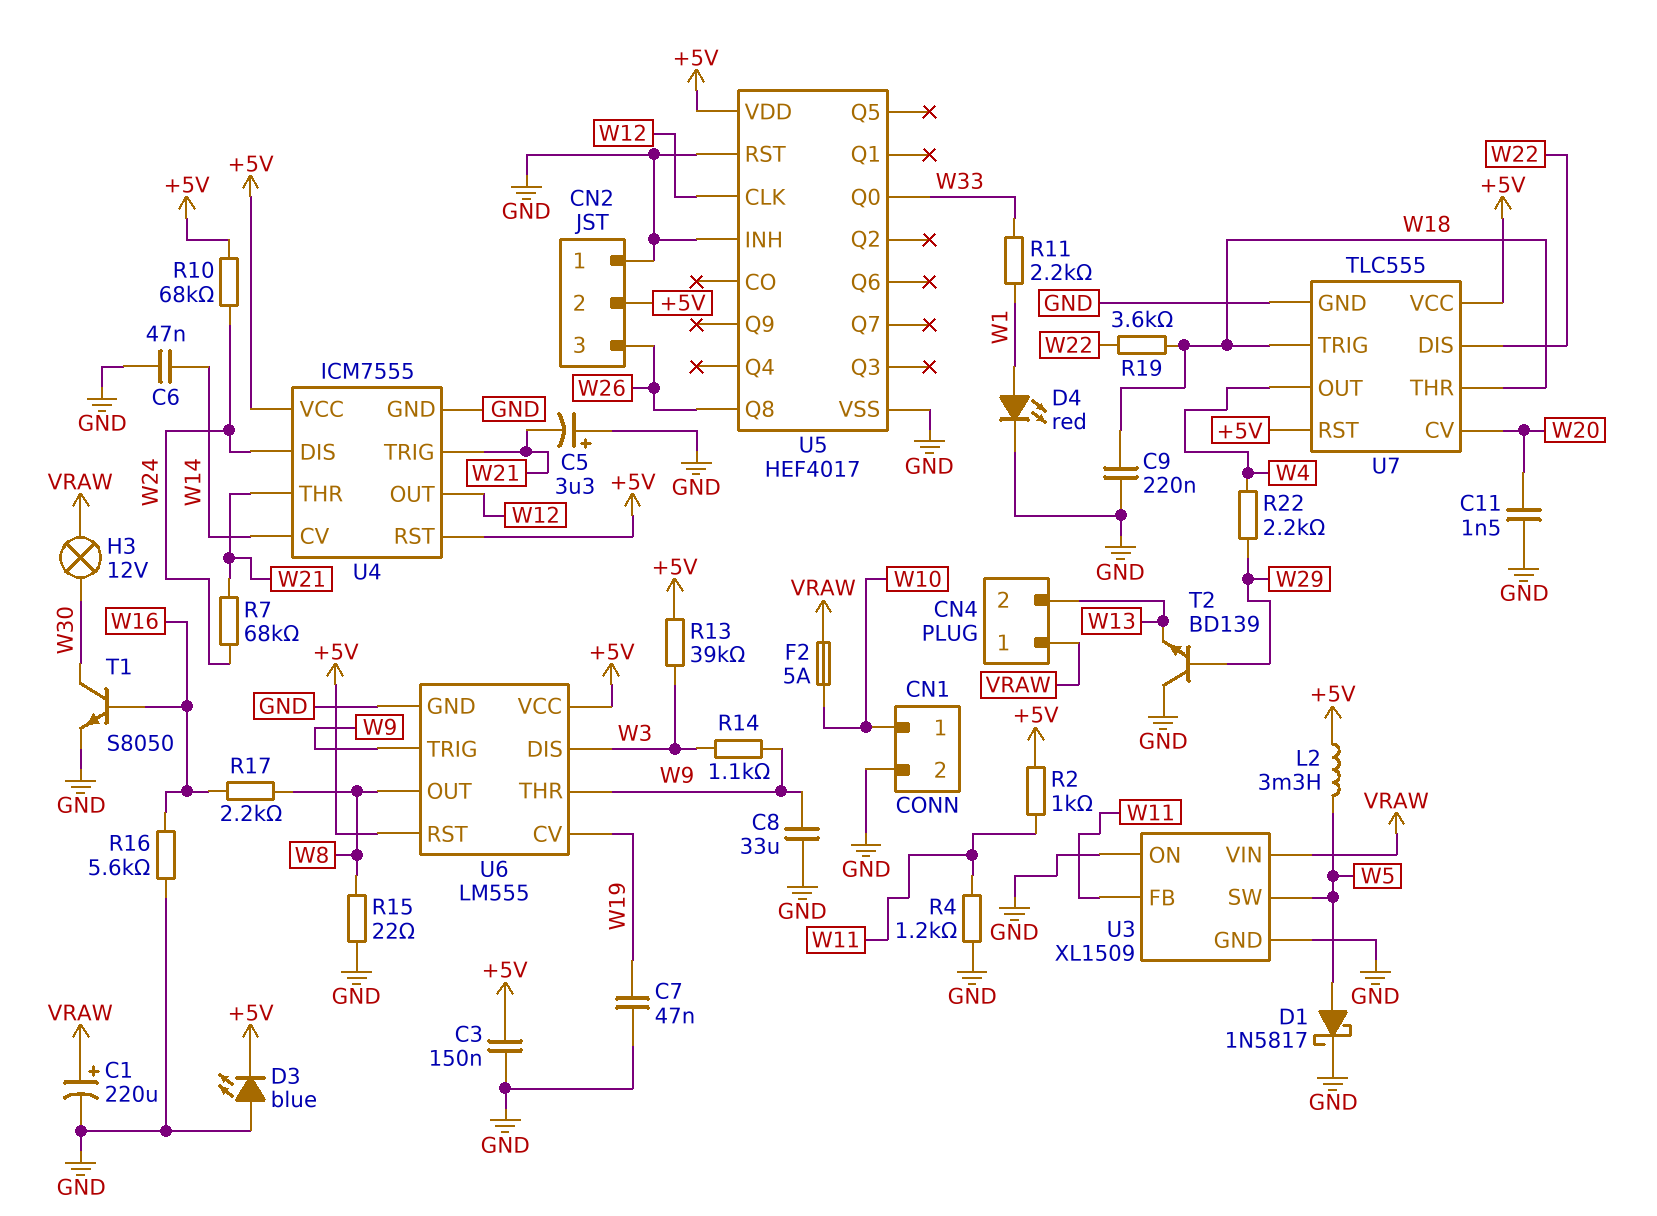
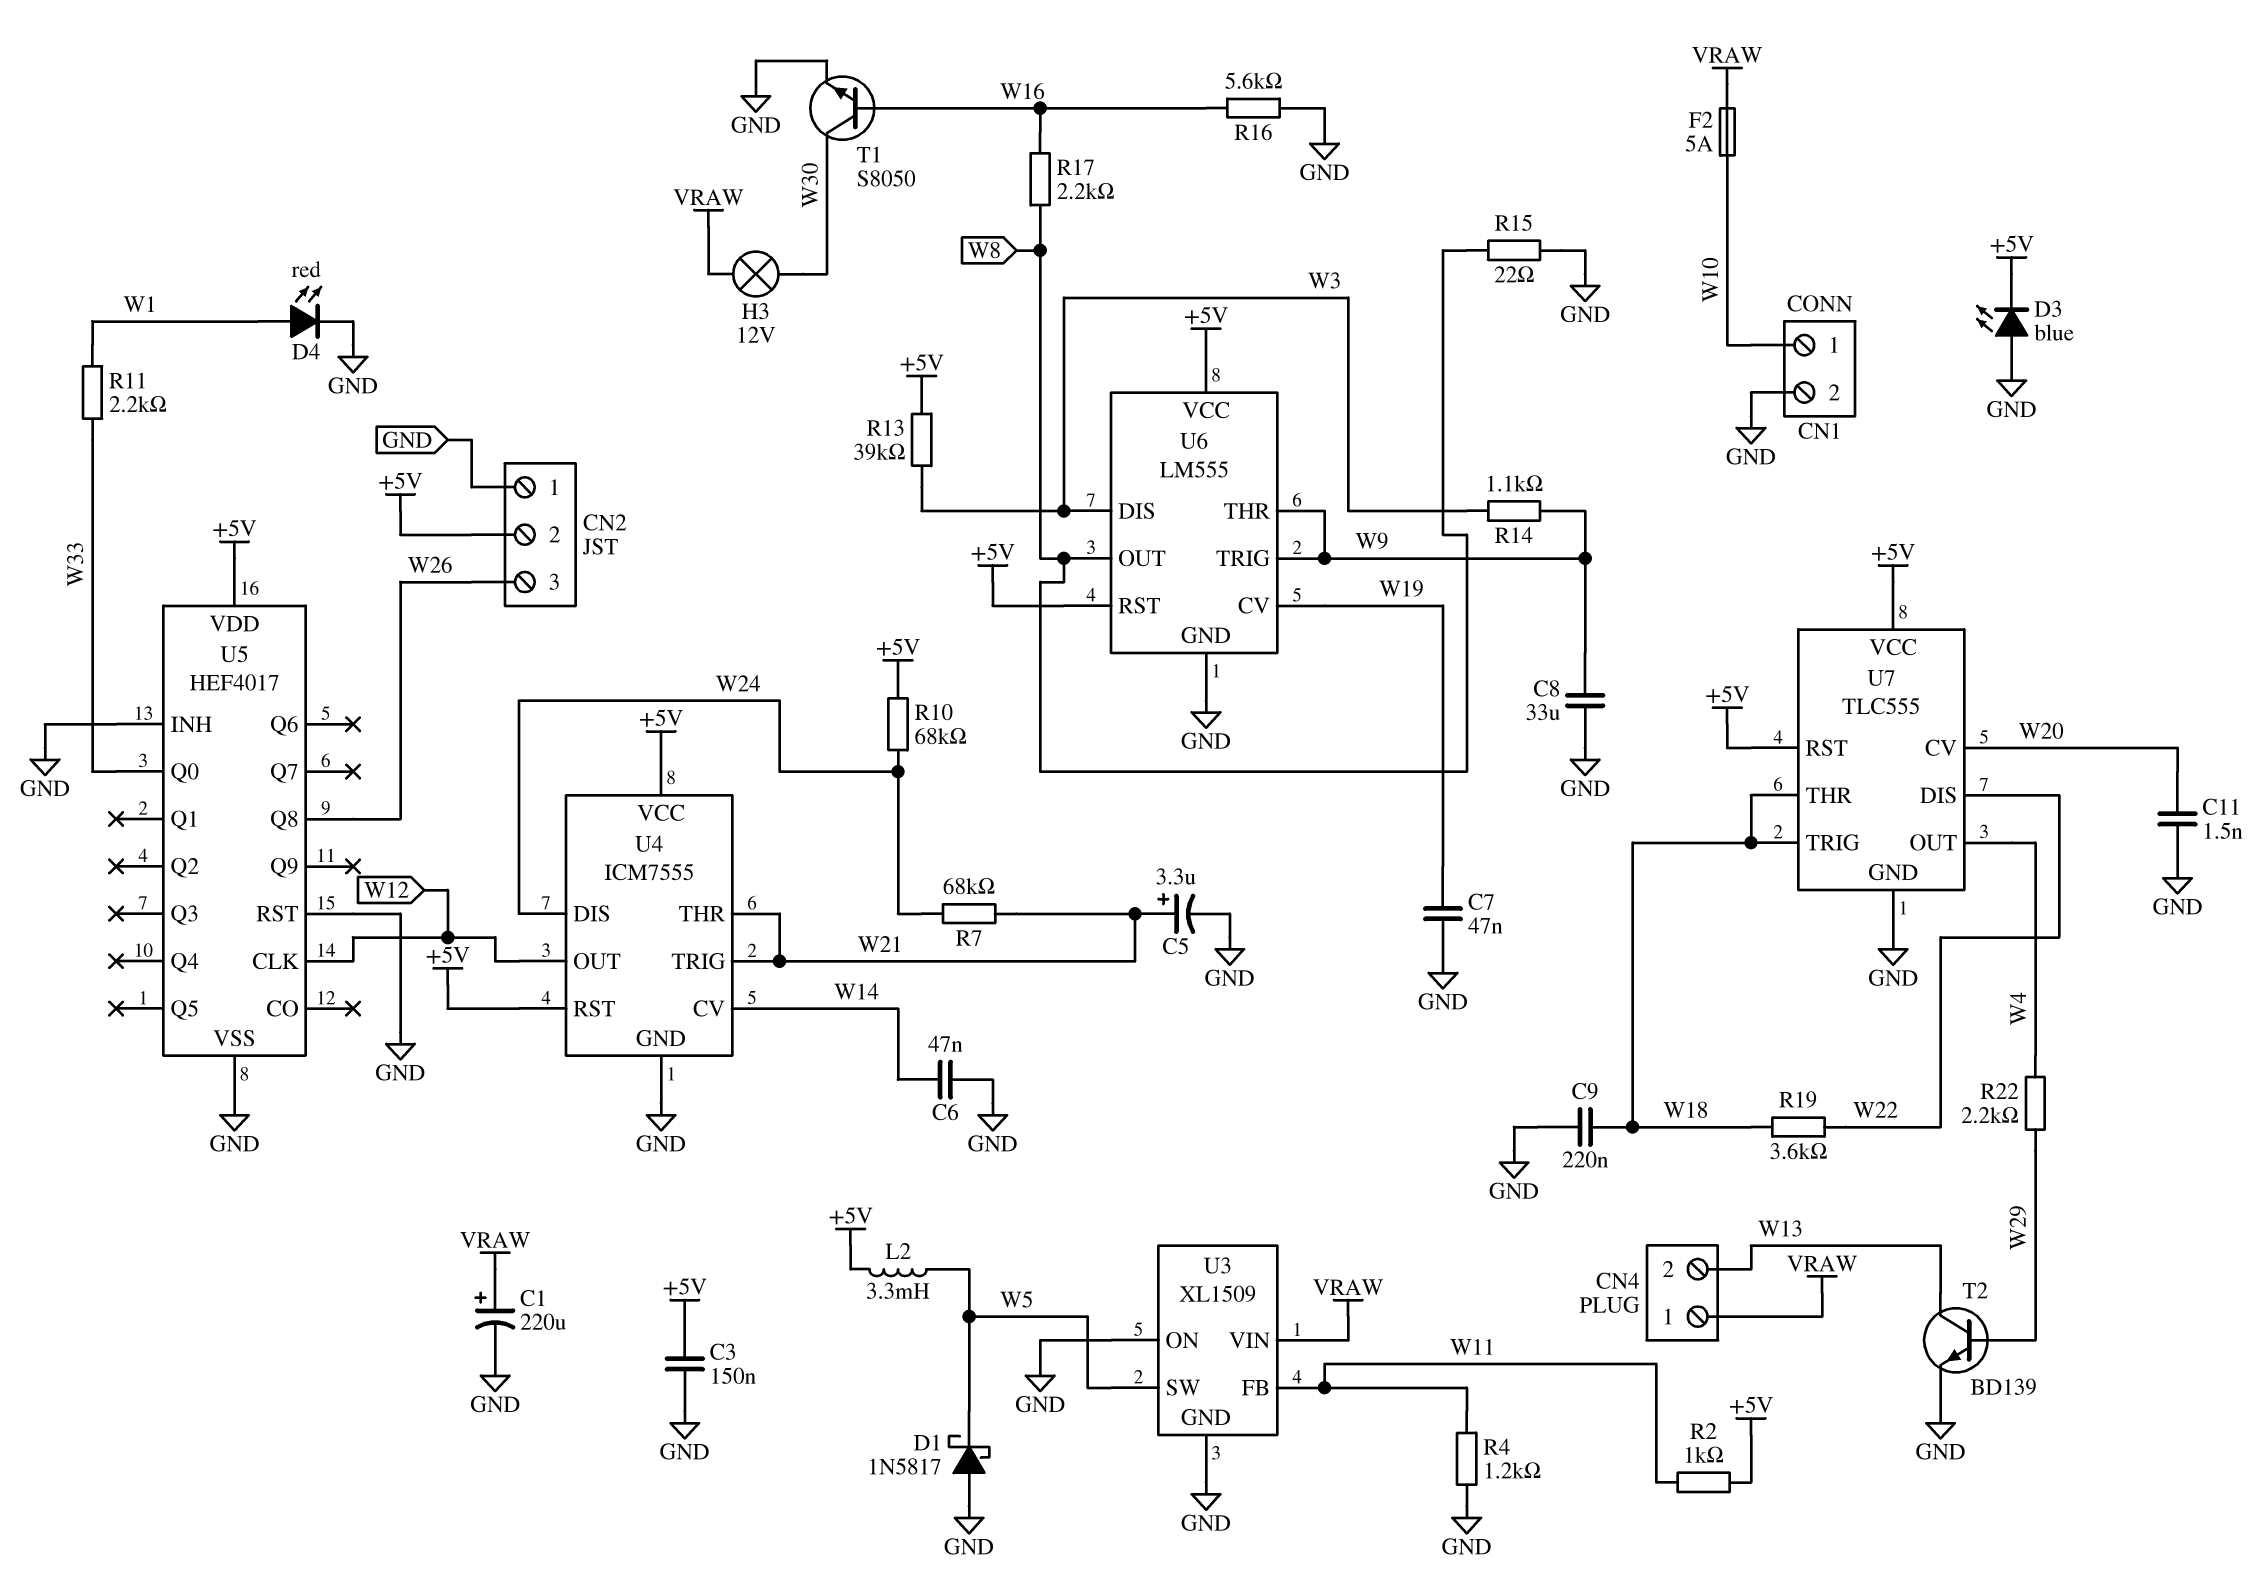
C5: 3.3uF (plus GND, minus W21) -> 3.3uF (plus W21, minus GND)
D1: schottky 1N5817 (A W5, K GND) -> schottky 1N5817 (A GND, K W5)
T2: NPN BD139 (B W29, C GND, E W13) -> NPN BD139 (B W29, C W13, E GND)

